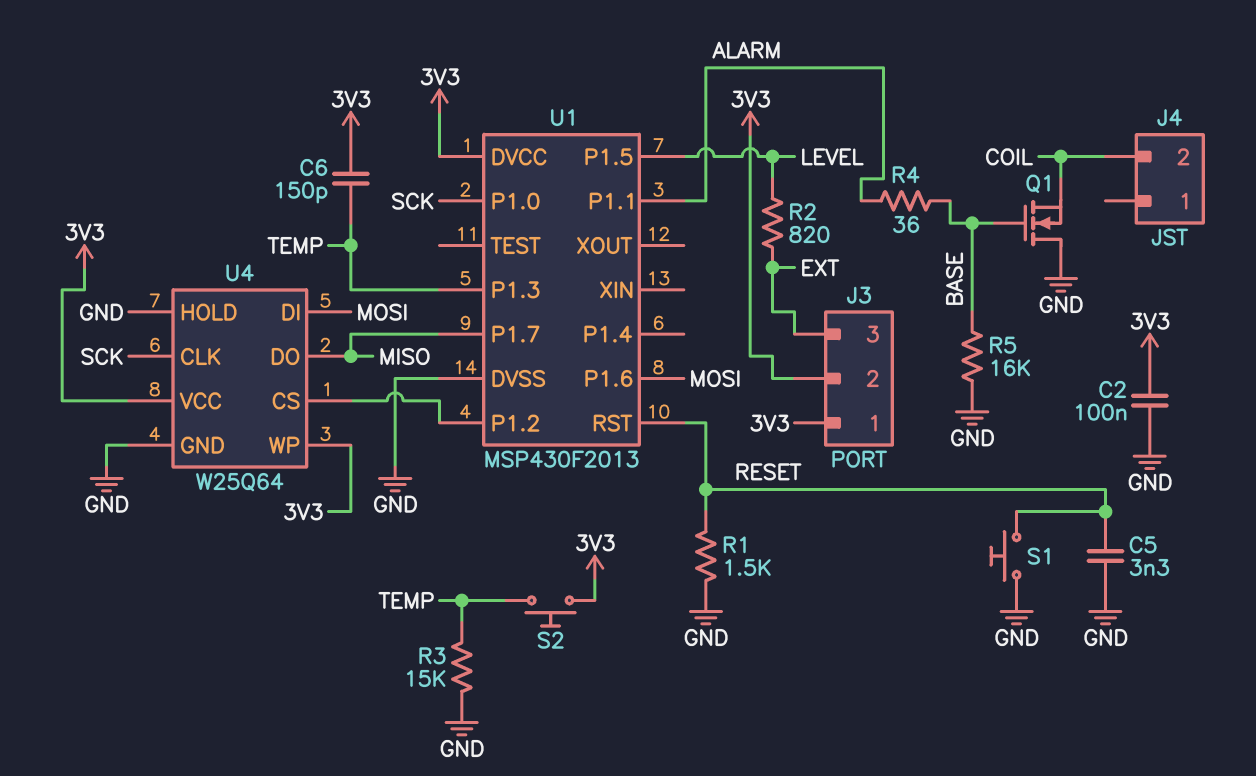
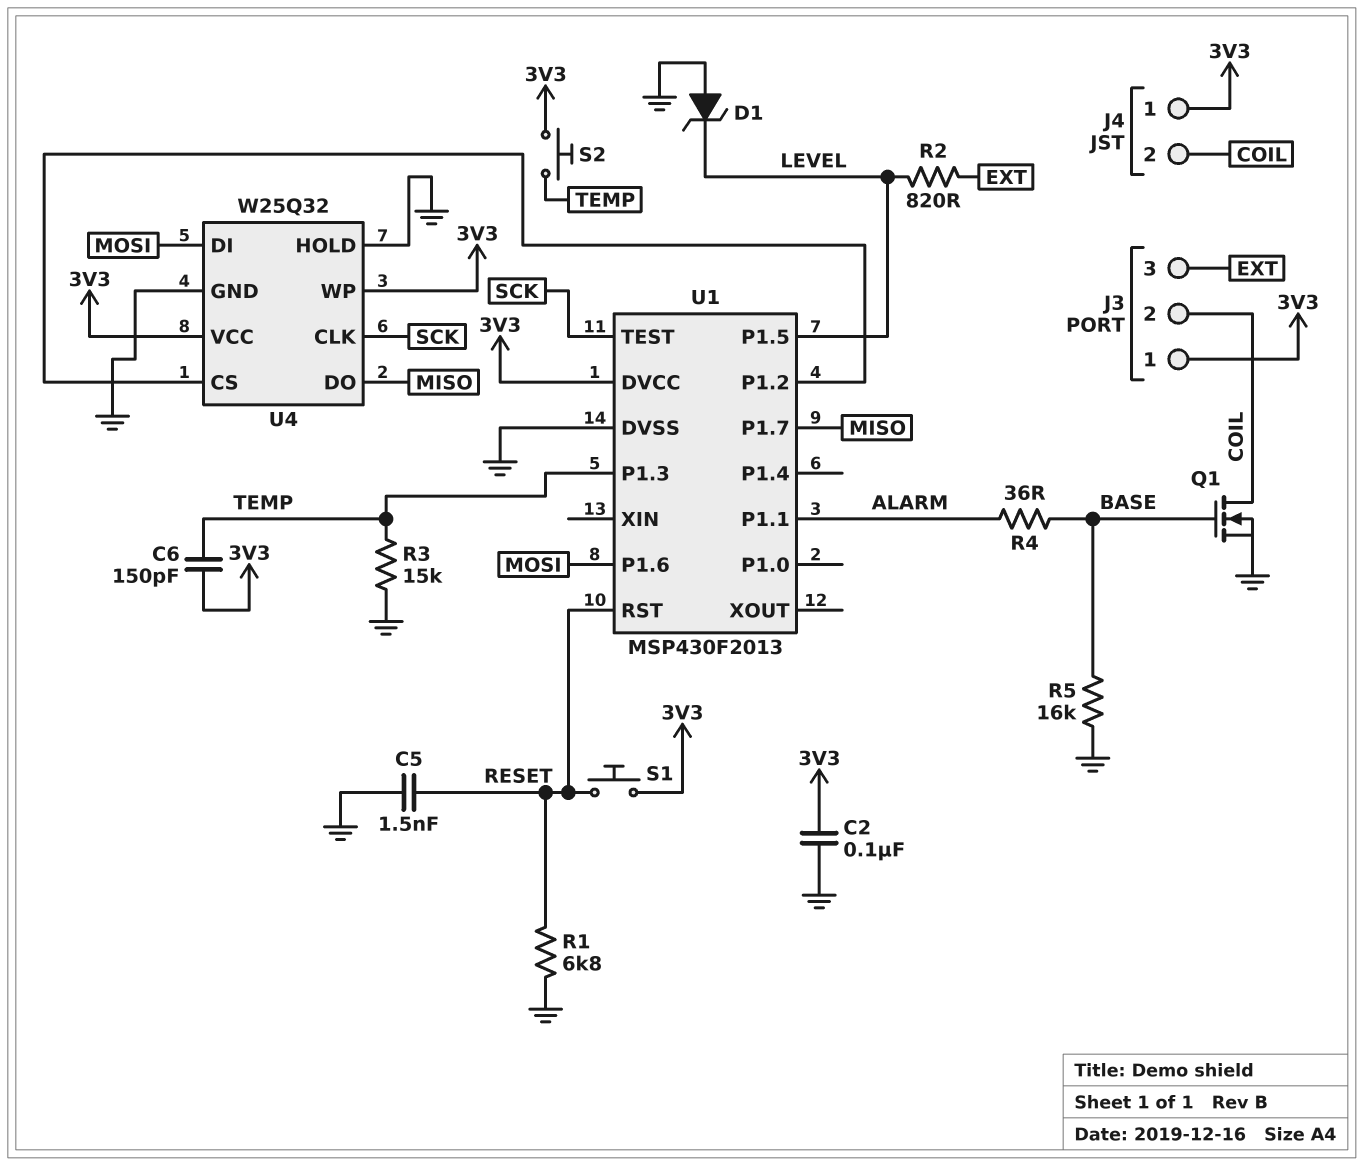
C5: 3.3nF (GND, RESET) -> 1.5nF (GND, RESET)
D1: none -> zener (A GND, K LEVEL)
J3 pin 2: 3V3 -> COIL
J4 pin 1: none -> 3V3
Q1: NMOS (G BASE, D GND, S COIL) -> NMOS (G BASE, D COIL, S GND)
R1: 1.5k (GND, RESET) -> 6.8k (GND, RESET)
S1: button (GND, RESET) -> button (3V3, RESET)
U1 pin P1.0: SCK -> none
U1 pin TEST: none -> SCK
U4: W25Q64 -> W25Q32

